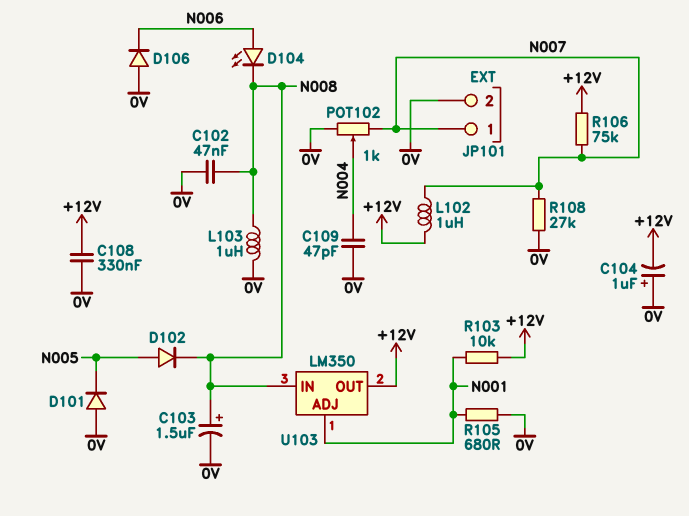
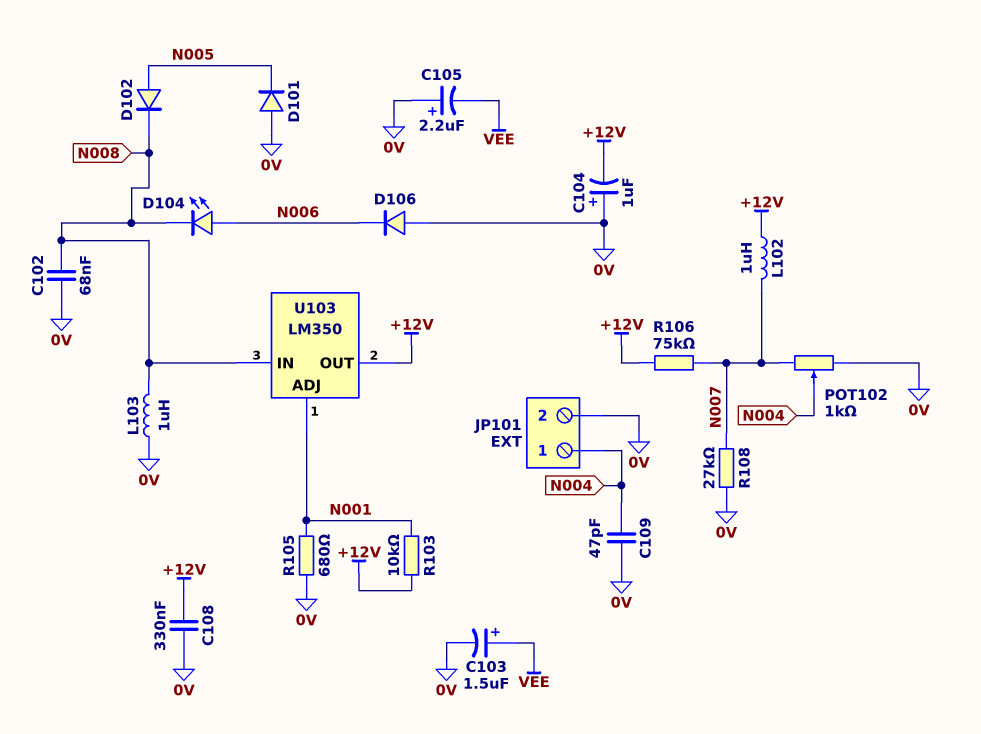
C102: 47nF (0V, N008) -> 68nF (0V, N008)
C103: 1.5uF (plus N008, minus 0V) -> 1.5uF (plus VEE, minus 0V)
C105: none -> 2.2uF (plus 0V, minus VEE)
JP101 pin 1: N007 -> N004

